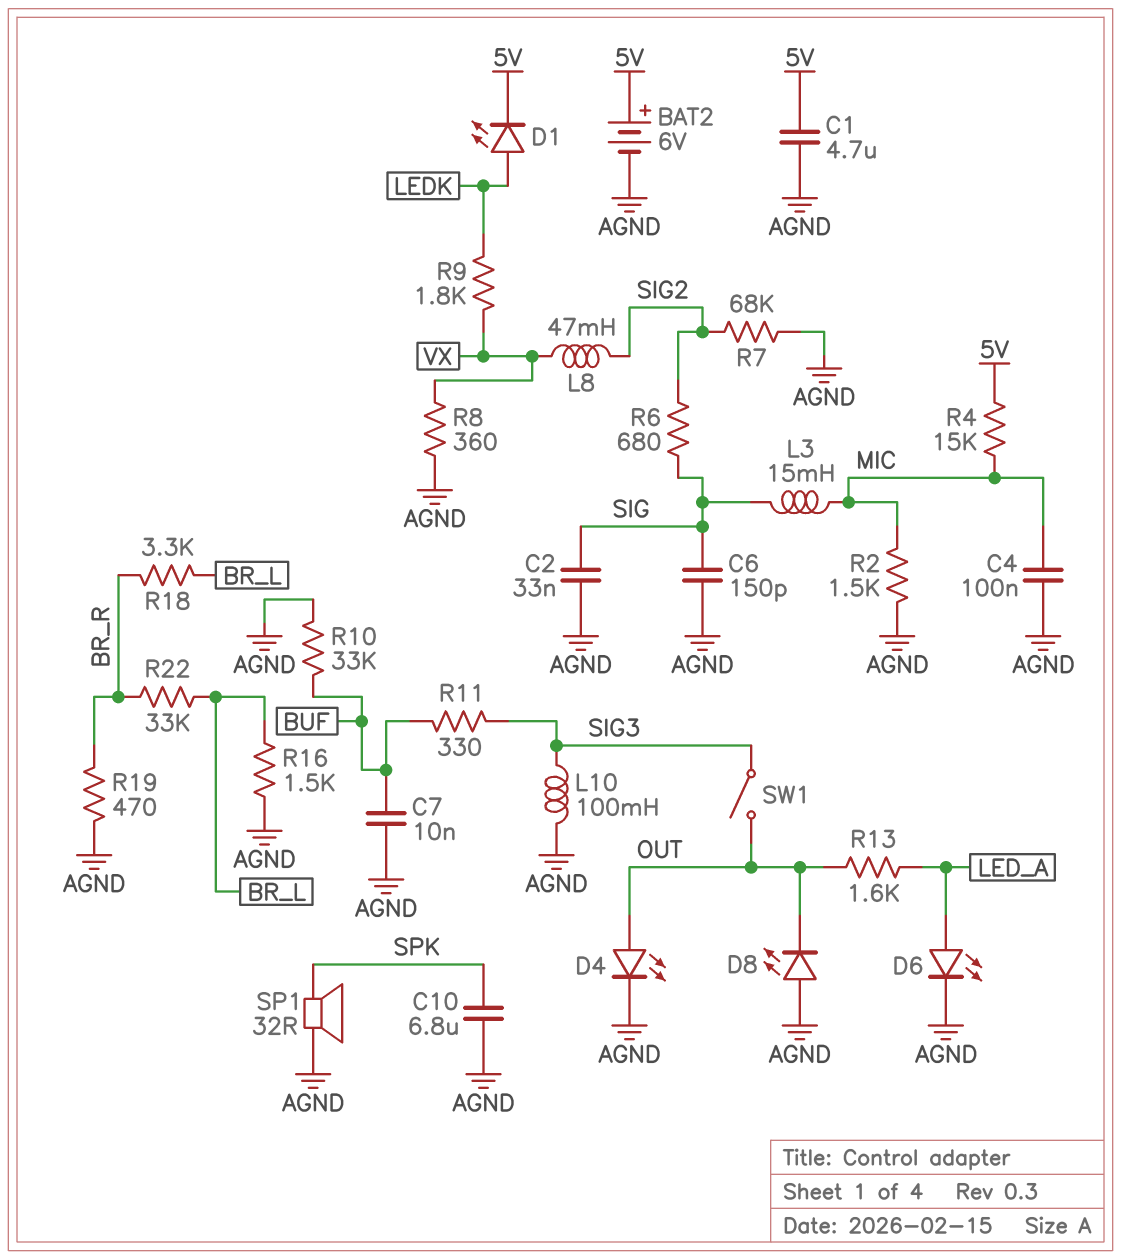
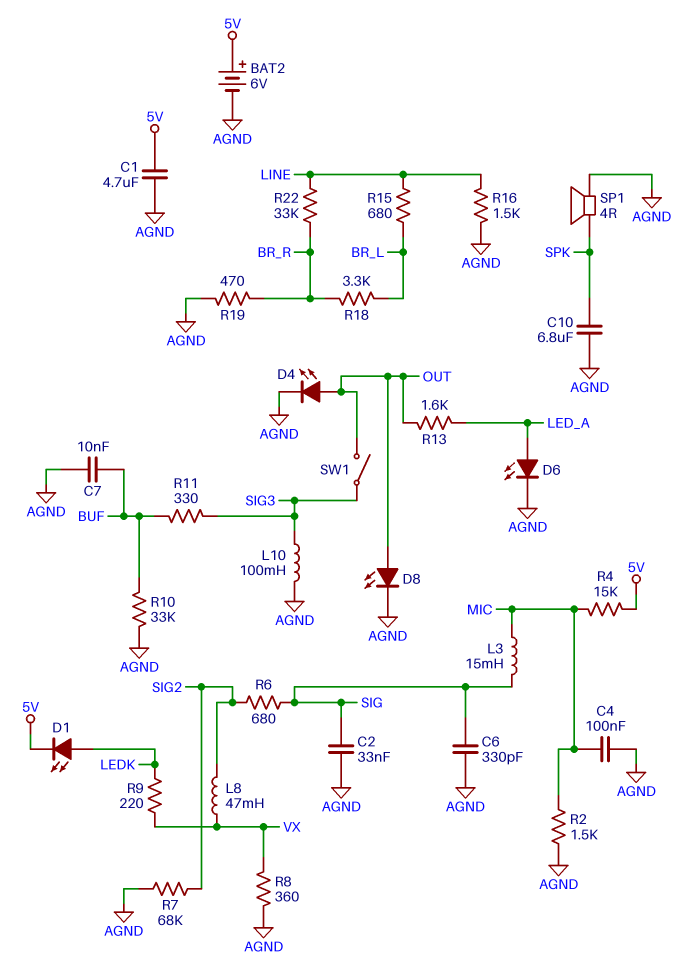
C6: 150pF (AGND, SIG) -> 330pF (AGND, SIG)
D8: LED (A AGND, K OUT) -> LED (A OUT, K AGND)
R9: 1.8k (LEDK, VX) -> 220 (LEDK, VX)
R15: none -> 680 (BR_L, LINE)
R16: 1.5k (AGND, BR_L) -> 1.5k (AGND, LINE)
R22: 33k (BR_L, BR_R) -> 33k (BR_R, LINE)
SP1: speaker 32R (AGND, SPK) -> speaker 4R (AGND, SPK)

